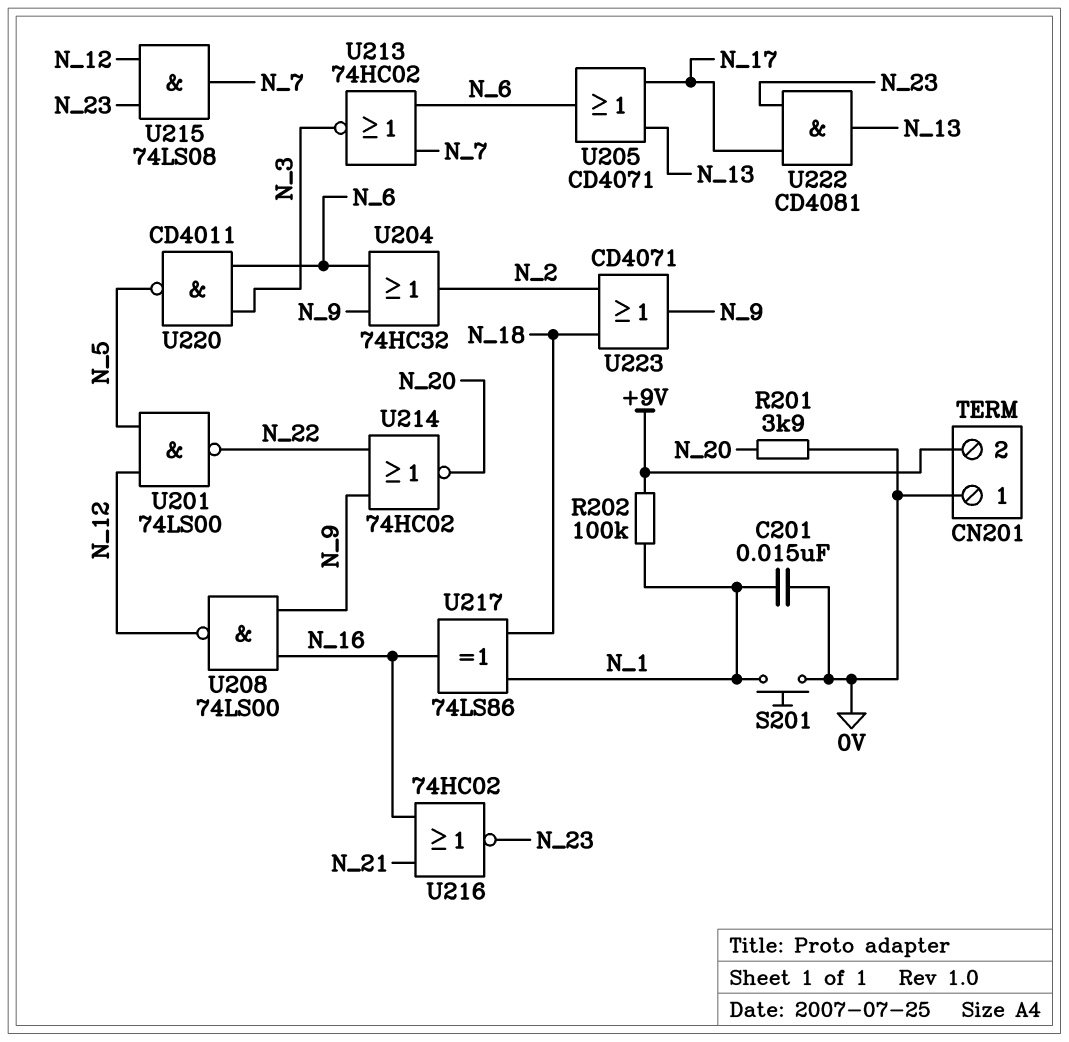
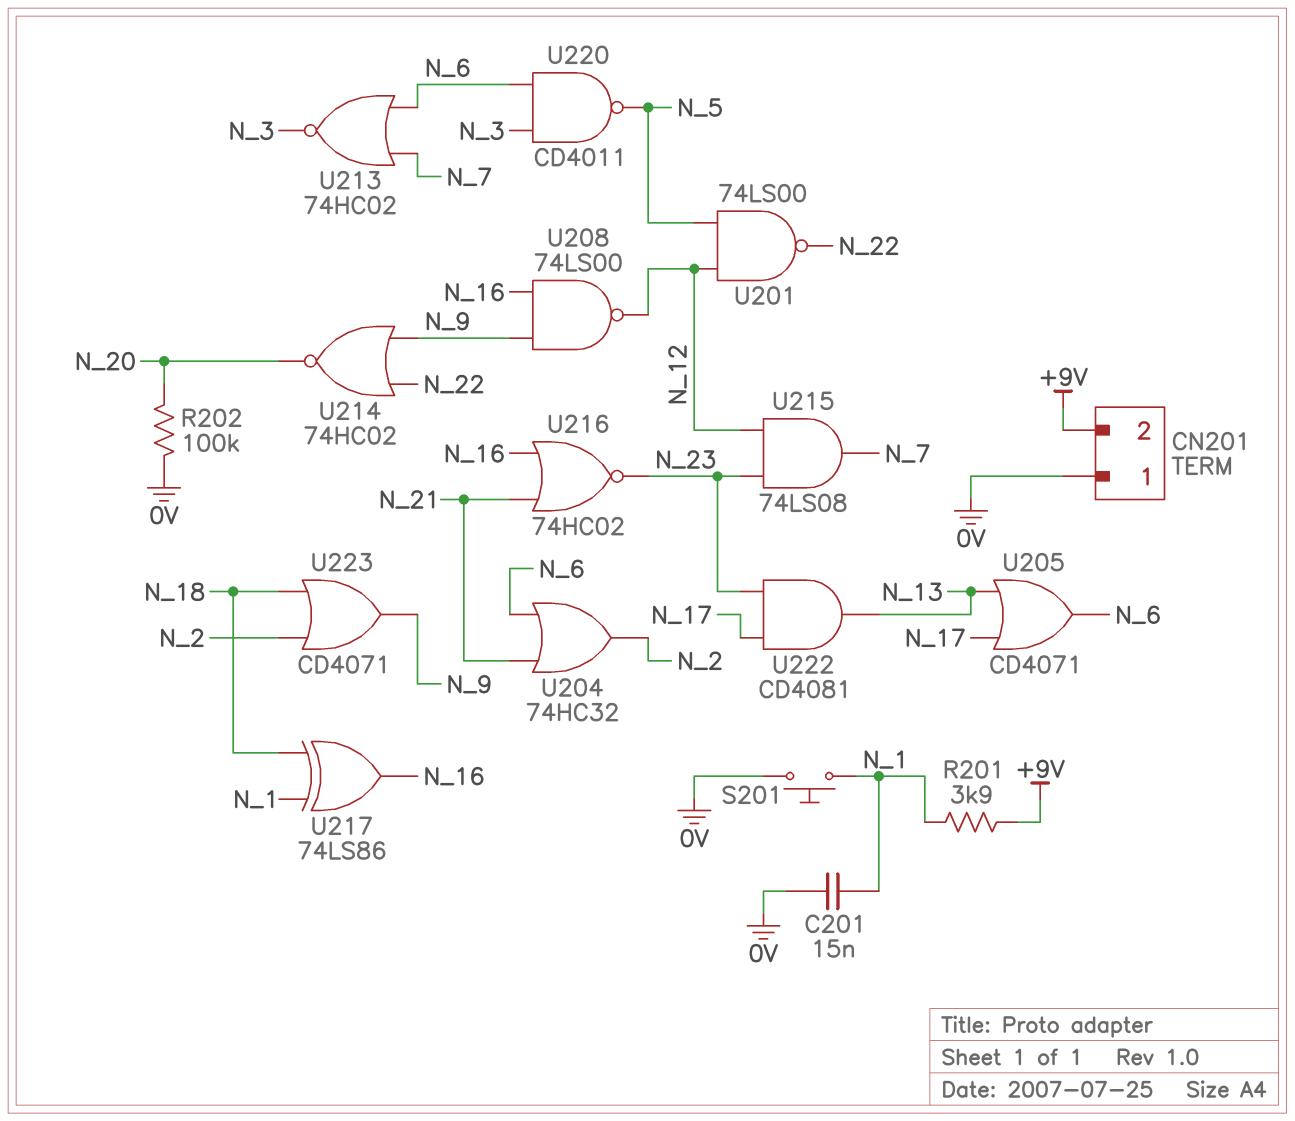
R201: 3.9k (0V, N_20) -> 3.9k (+9V, N_1)
R202: 100k (+9V, N_1) -> 100k (0V, N_20)
U204: OR 74HC32 (in N_6, in N_9, out N_2) -> OR 74HC32 (in N_6, in N_21, out N_2)

